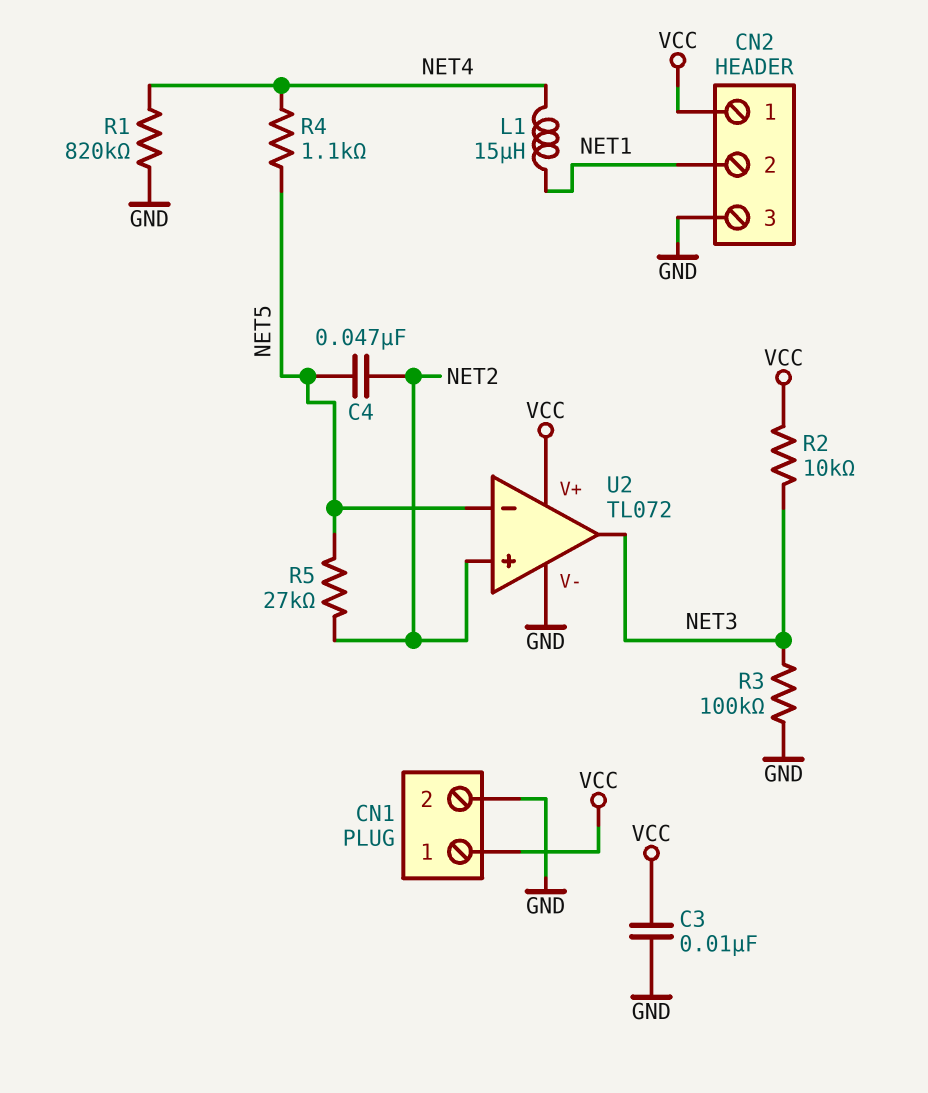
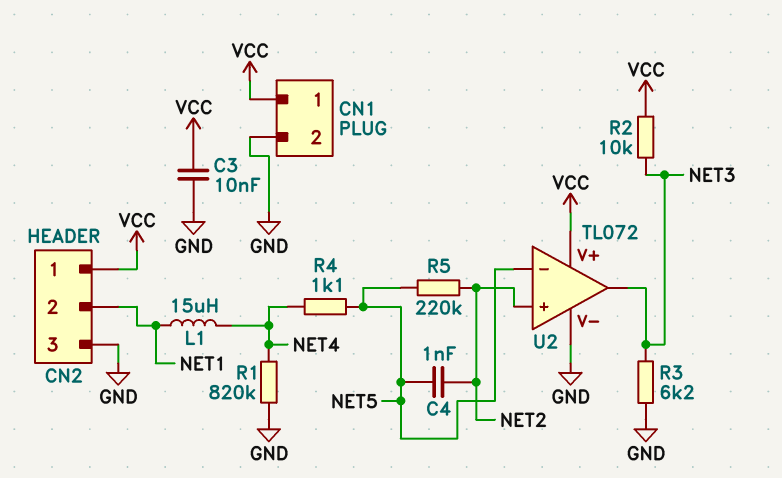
C4: 47nF (NET2, NET5) -> 1nF (NET2, NET5)
R3: 100k (GND, NET3) -> 6.2k (GND, NET3)
R5: 27k (NET2, NET5) -> 220k (NET2, NET5)

